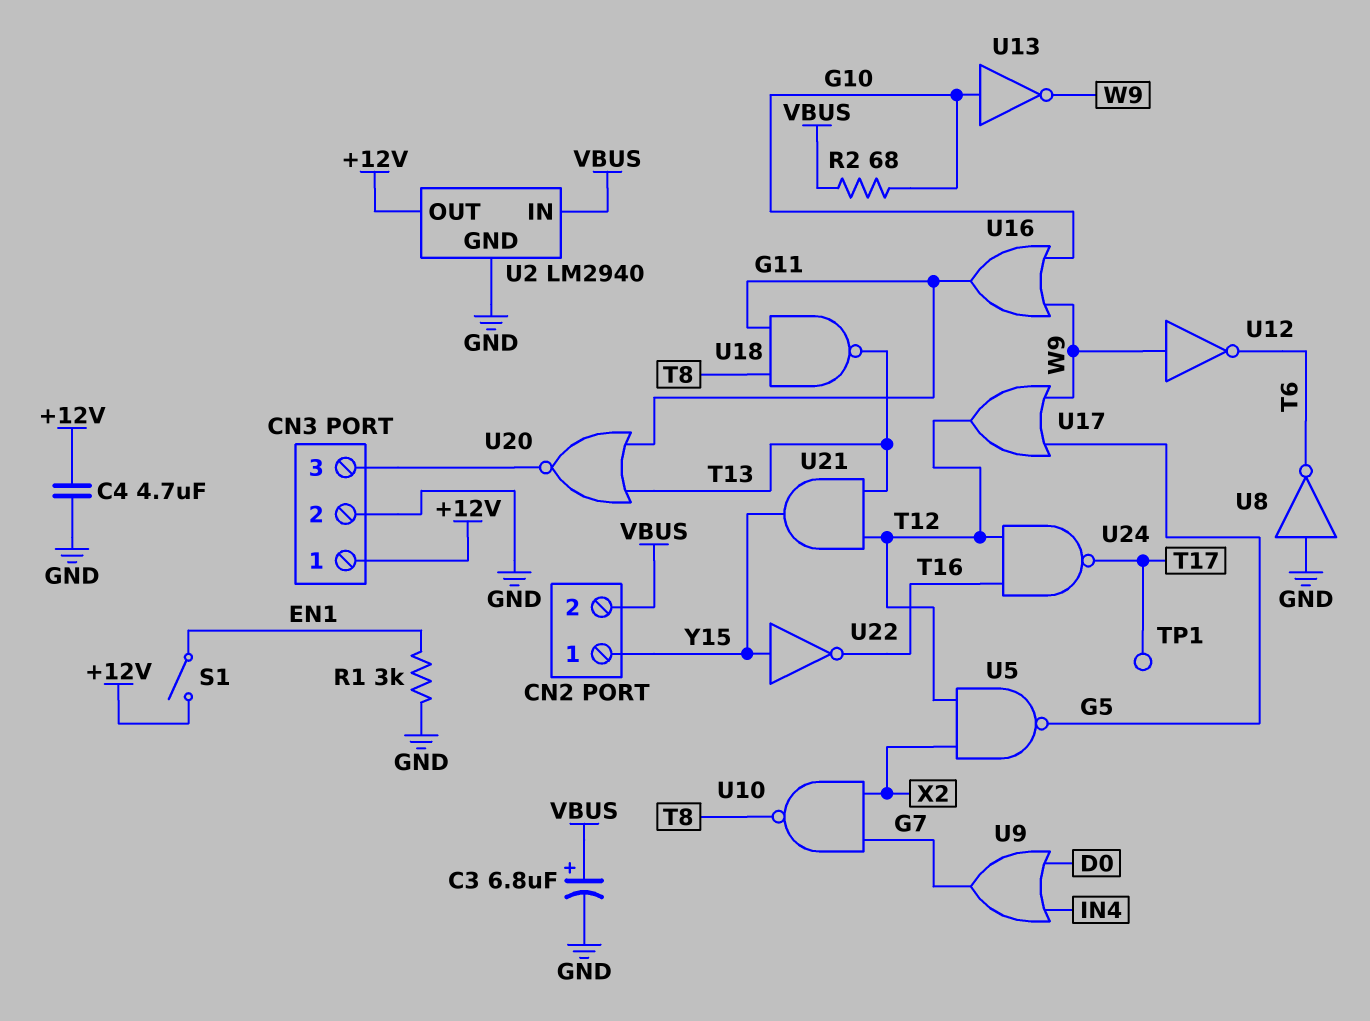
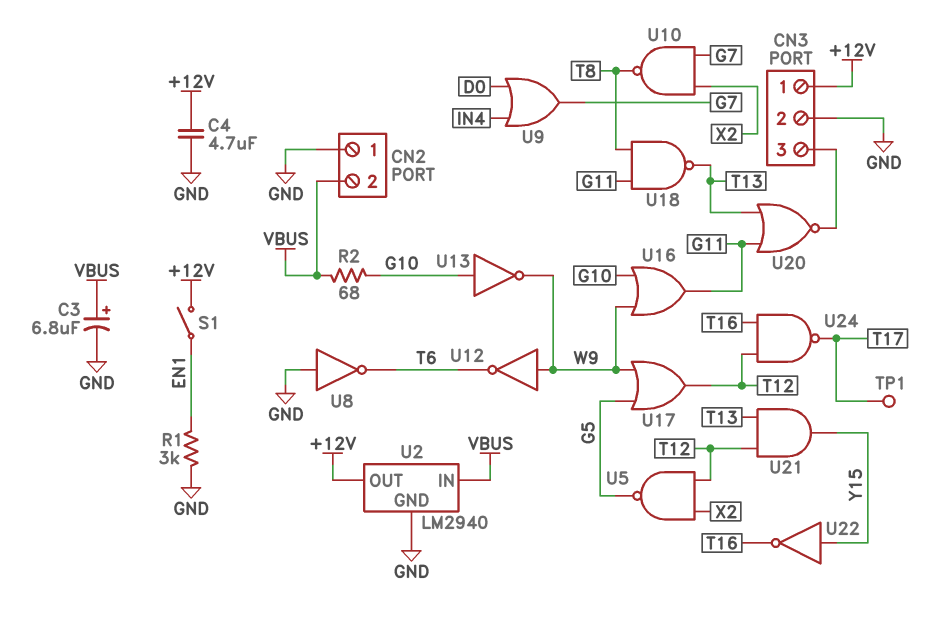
CN2 pin 1: Y15 -> GND

